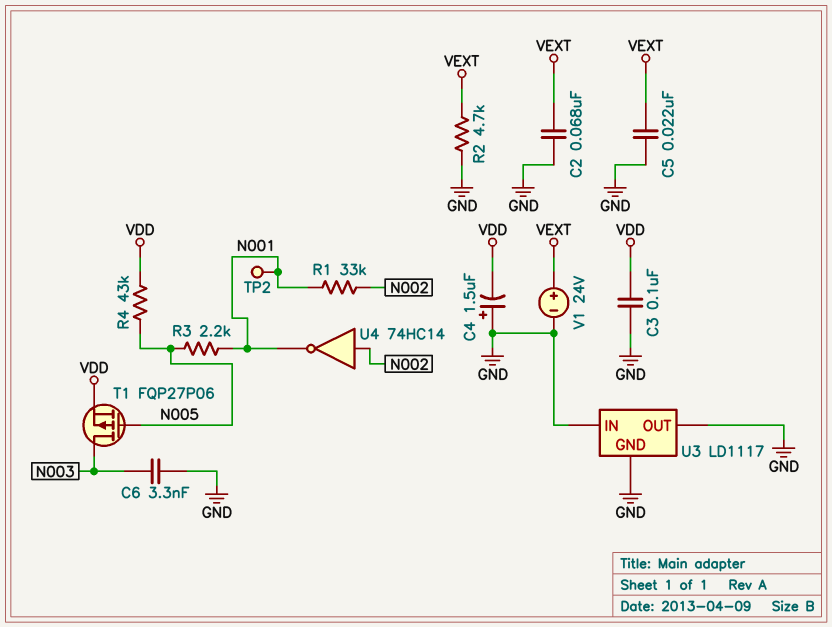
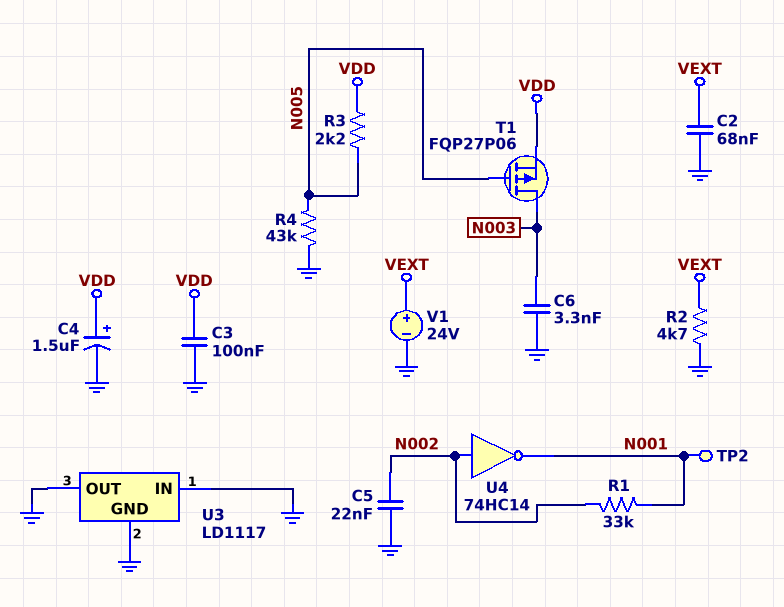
C4: 1.5uF (plus GND, minus VDD) -> 1.5uF (plus VDD, minus GND)
C5: 22nF (GND, VEXT) -> 22nF (GND, N002)
R3: 2.2k (N001, N005) -> 2.2k (N005, VDD)
R4: 43k (N005, VDD) -> 43k (GND, N005)

